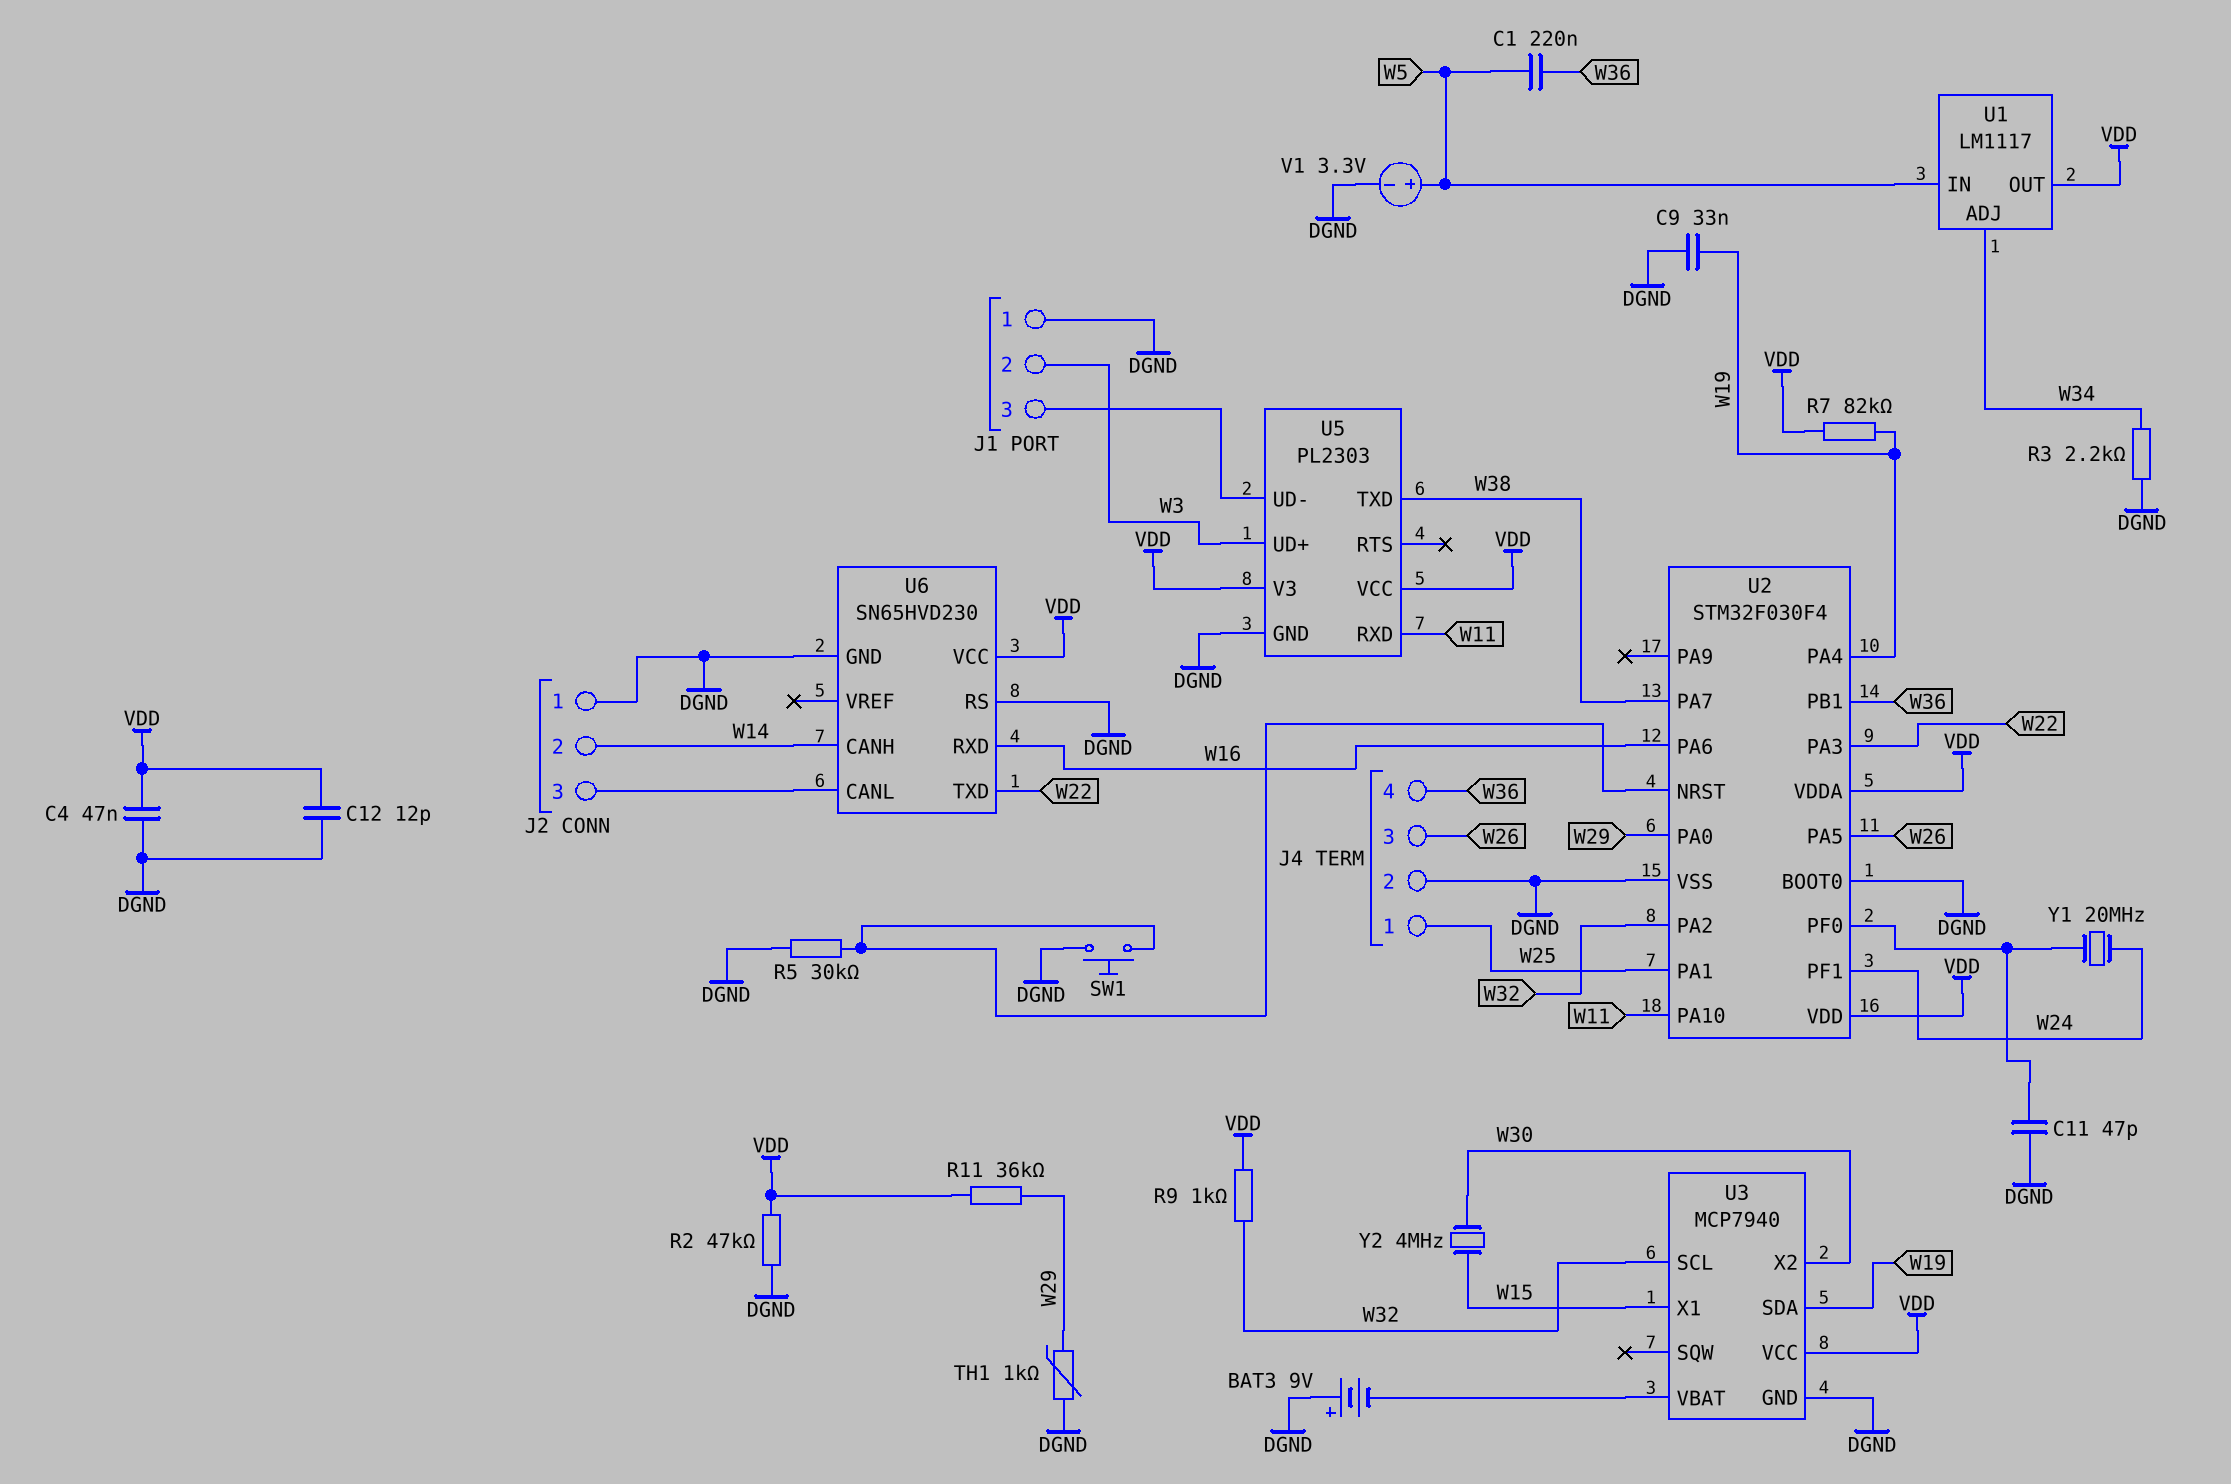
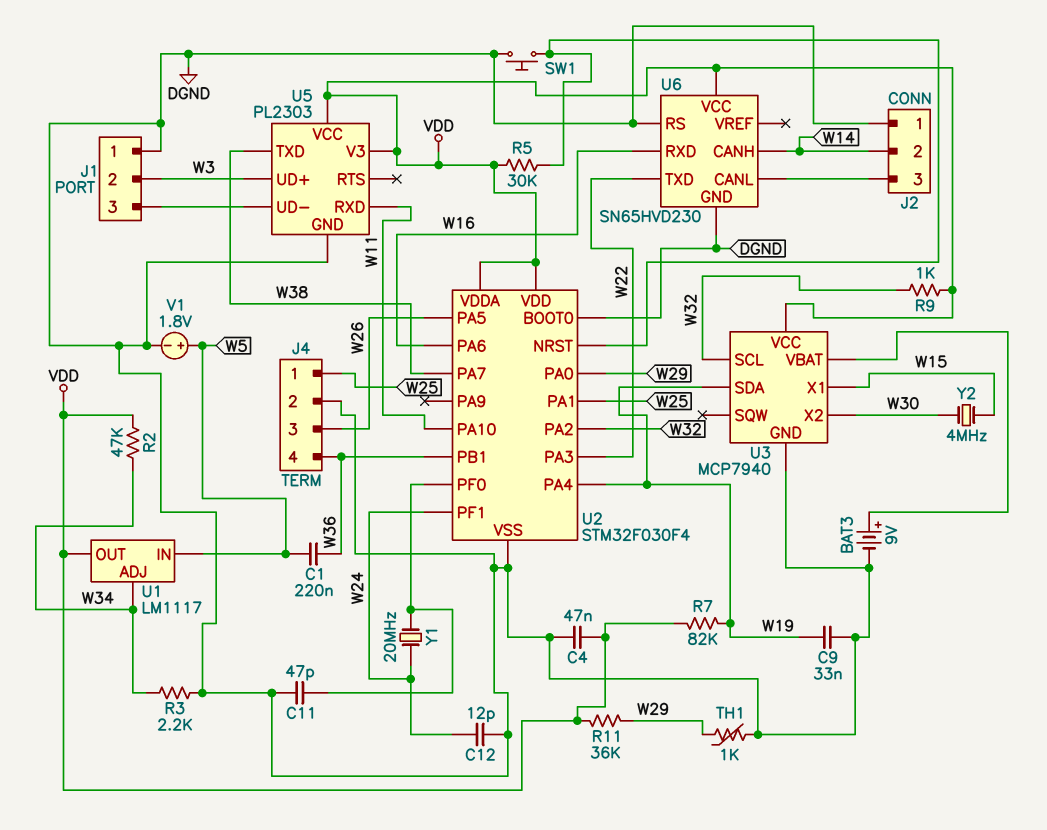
BAT3: 9V (plus DGND, minus U3/VBAT) -> 9V (plus U3/VBAT, minus DGND)
C12: 12pF (DGND, VDD) -> 12pF (DGND, W24)
R2: 47k (DGND, VDD) -> 47k (VDD, W34)
R5: 30k (DGND, U2/NRST) -> 30k (U2/NRST, VDD)
V1: 3.3V (plus W5, minus DGND) -> 1.8V (plus W5, minus DGND)

